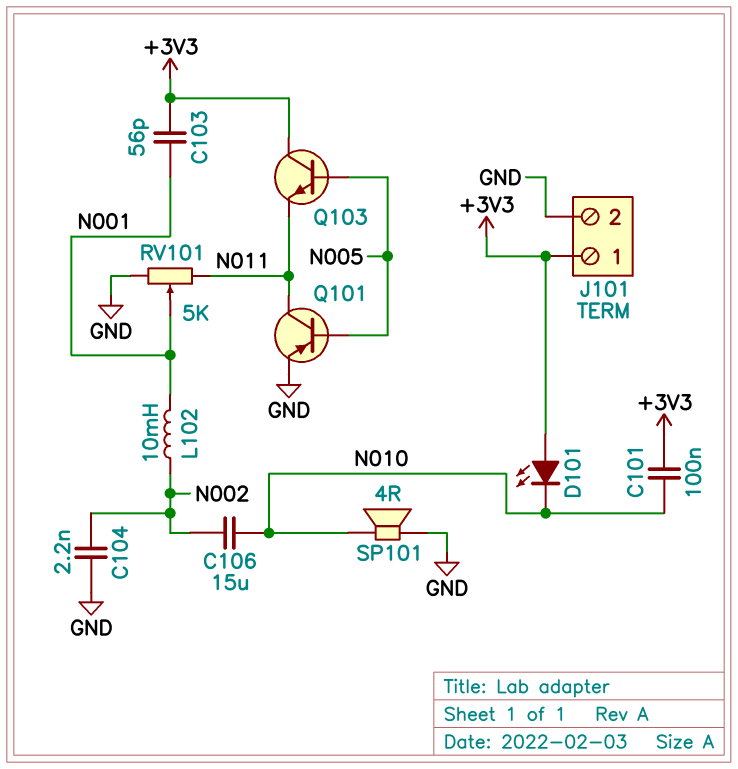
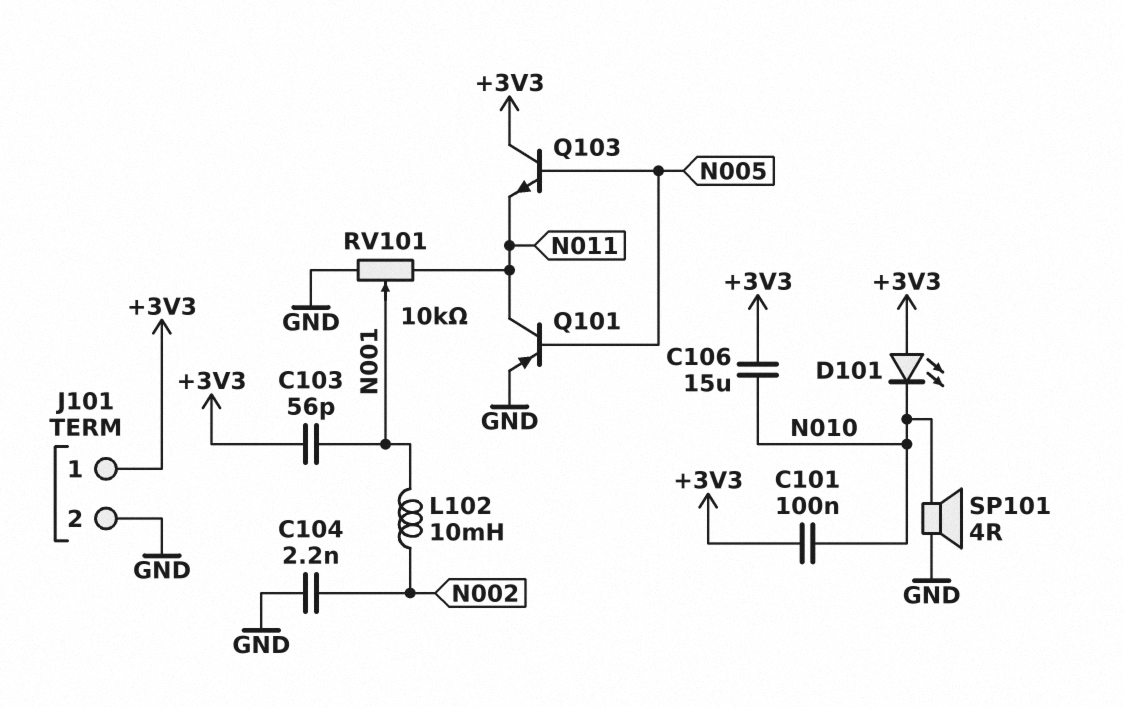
C106: 15uF (N002, N010) -> 15uF (+3V3, N010)
RV101: 5k (GND, N011, wiper N001) -> 10k (GND, N011, wiper N001)

